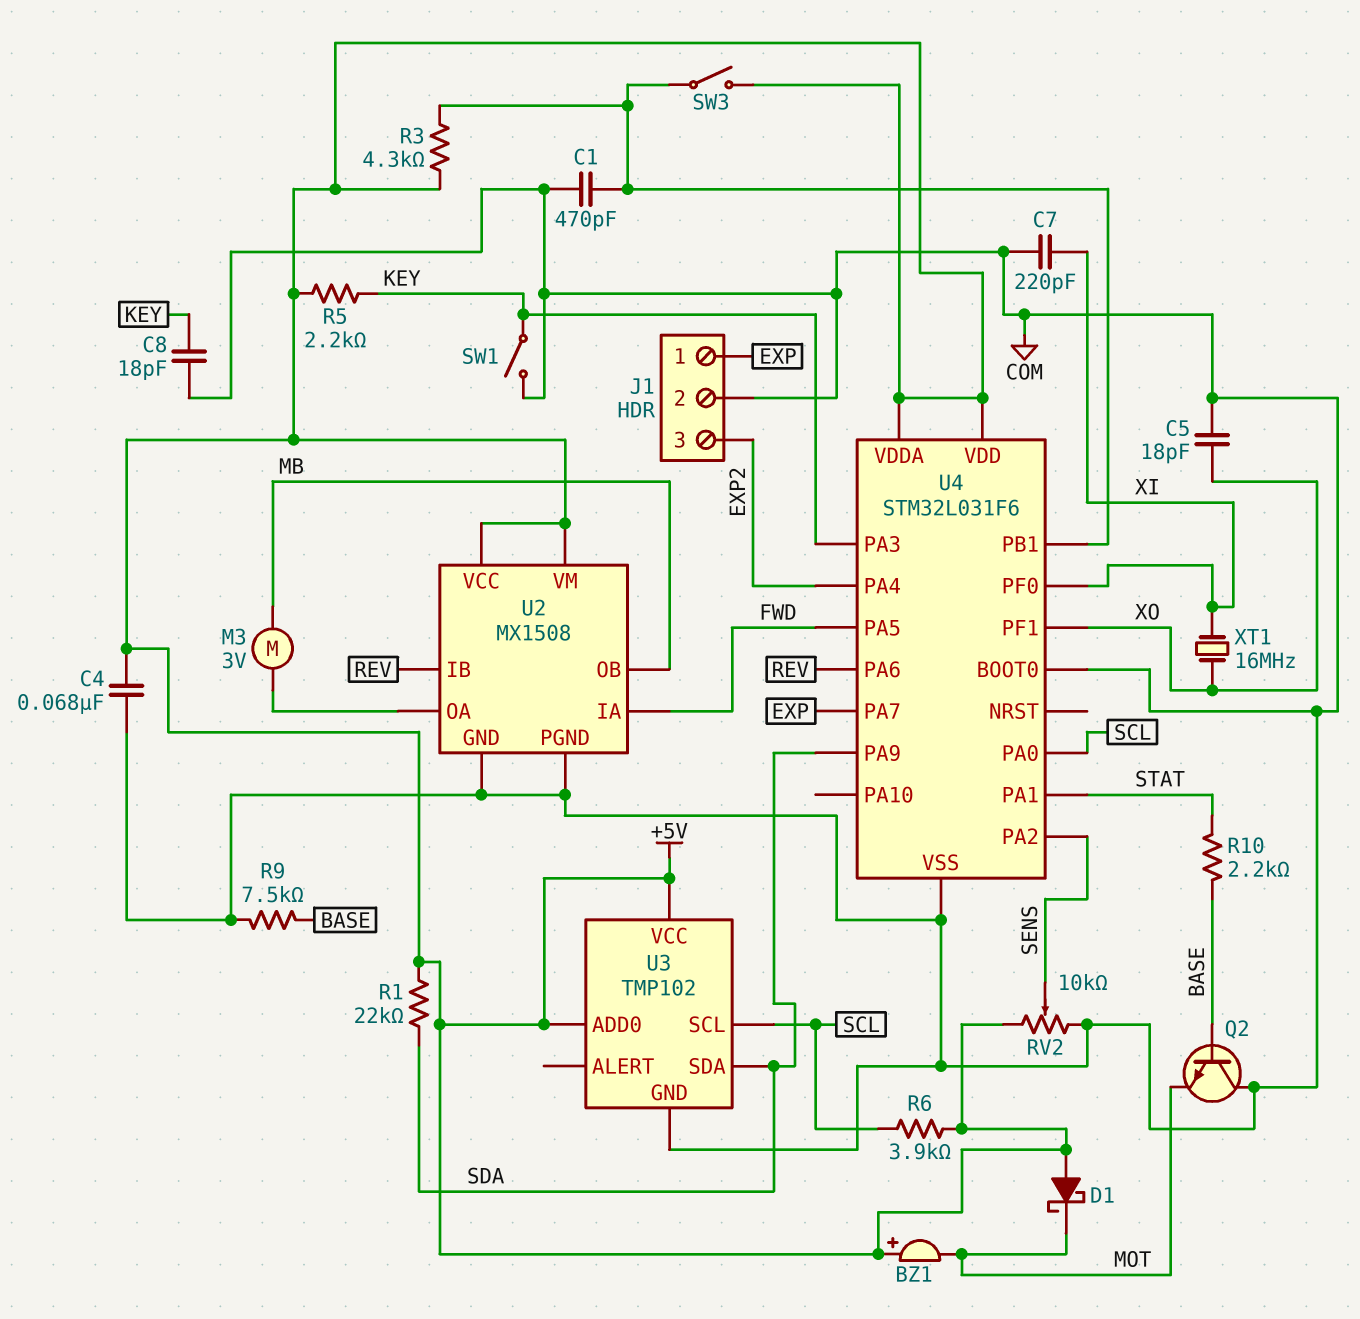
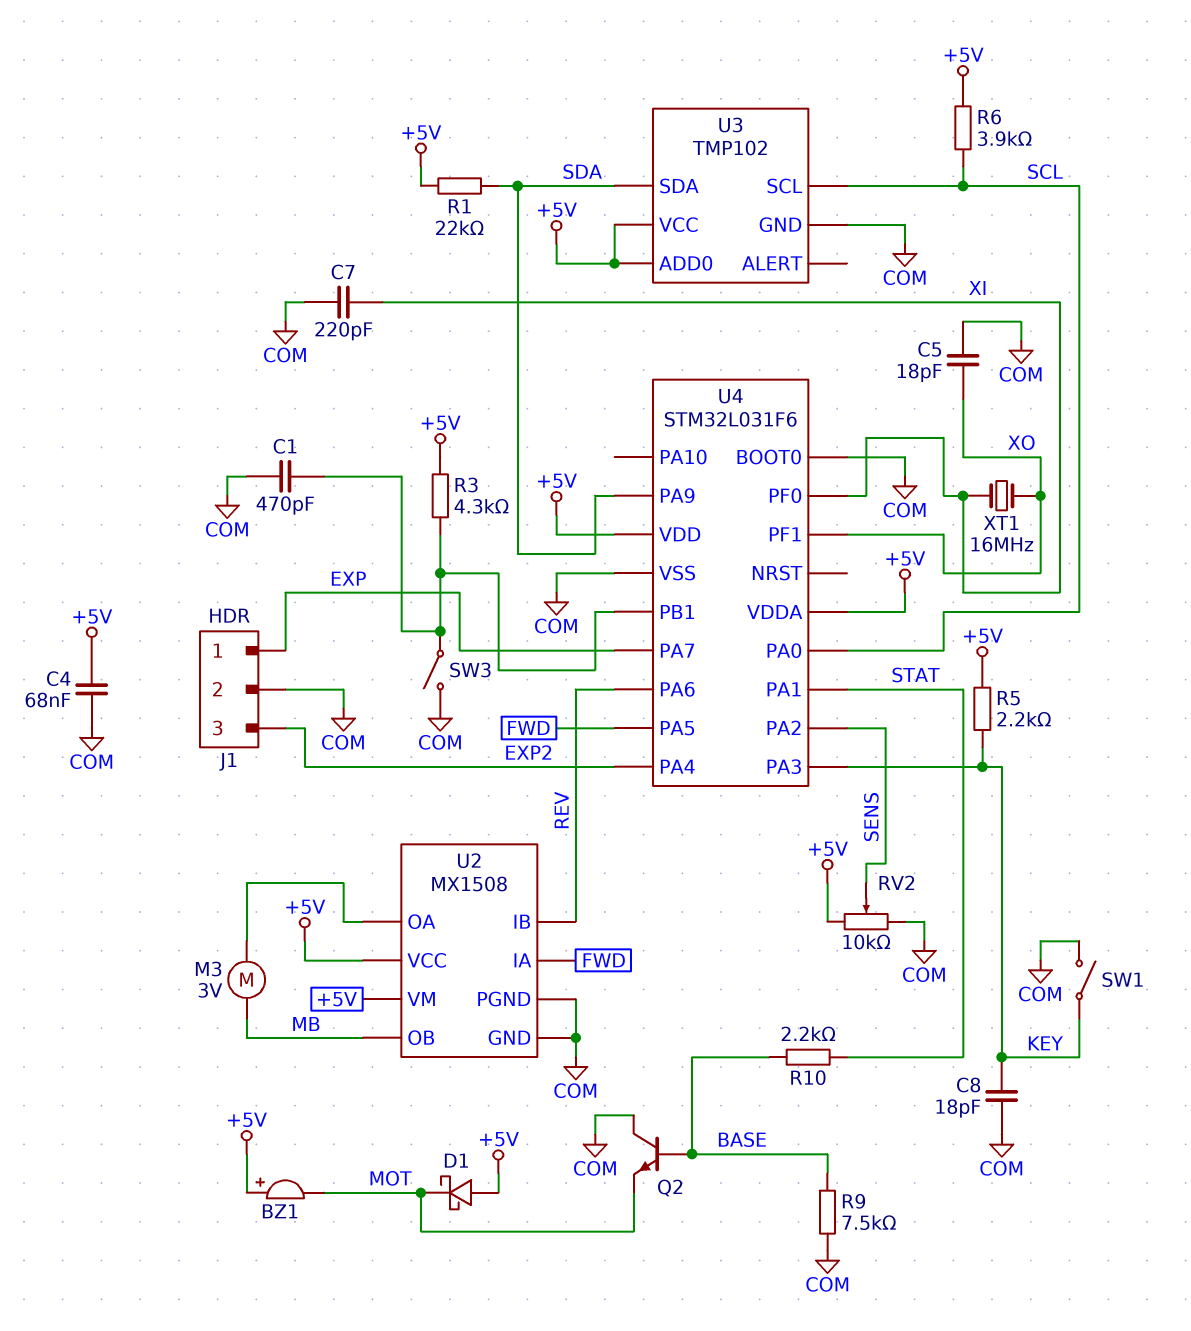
SW3: switch (+5V, U4/PB1) -> switch (COM, U4/PB1)

